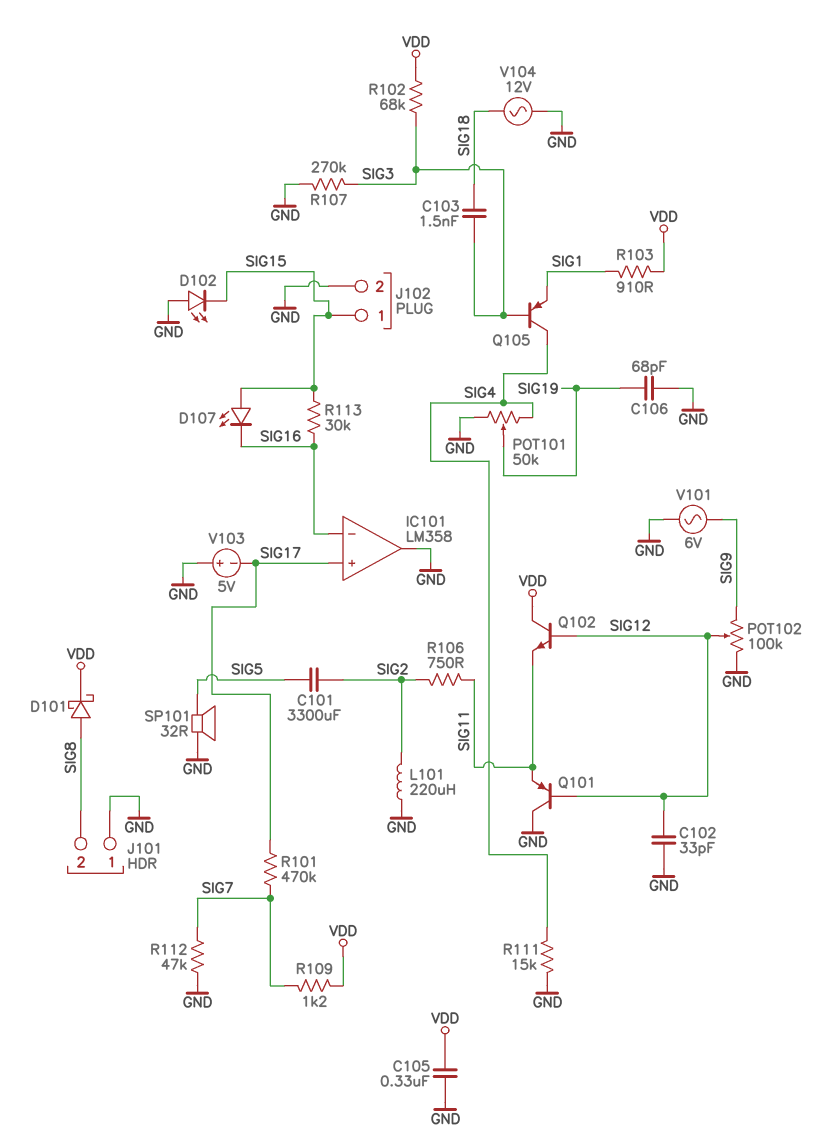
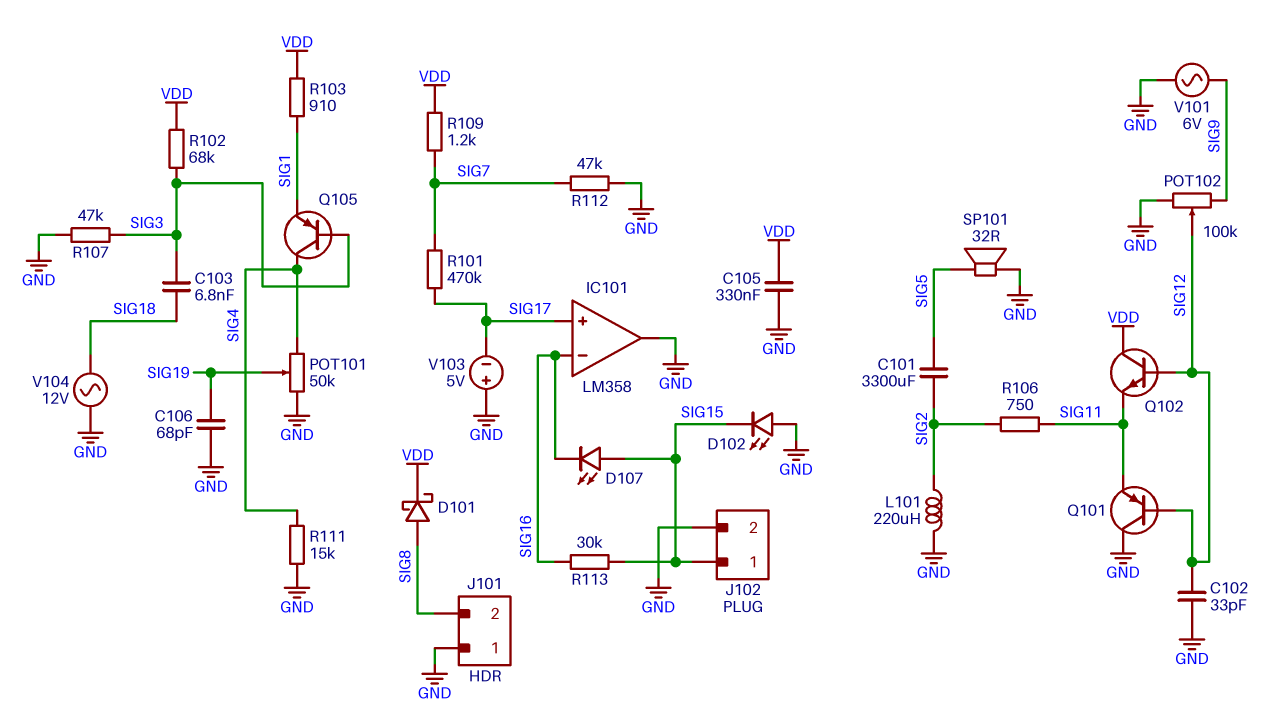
C103: 1.5nF (SIG3, SIG18) -> 6.8nF (SIG3, SIG18)
R107: 270k (GND, SIG3) -> 47k (GND, SIG3)

